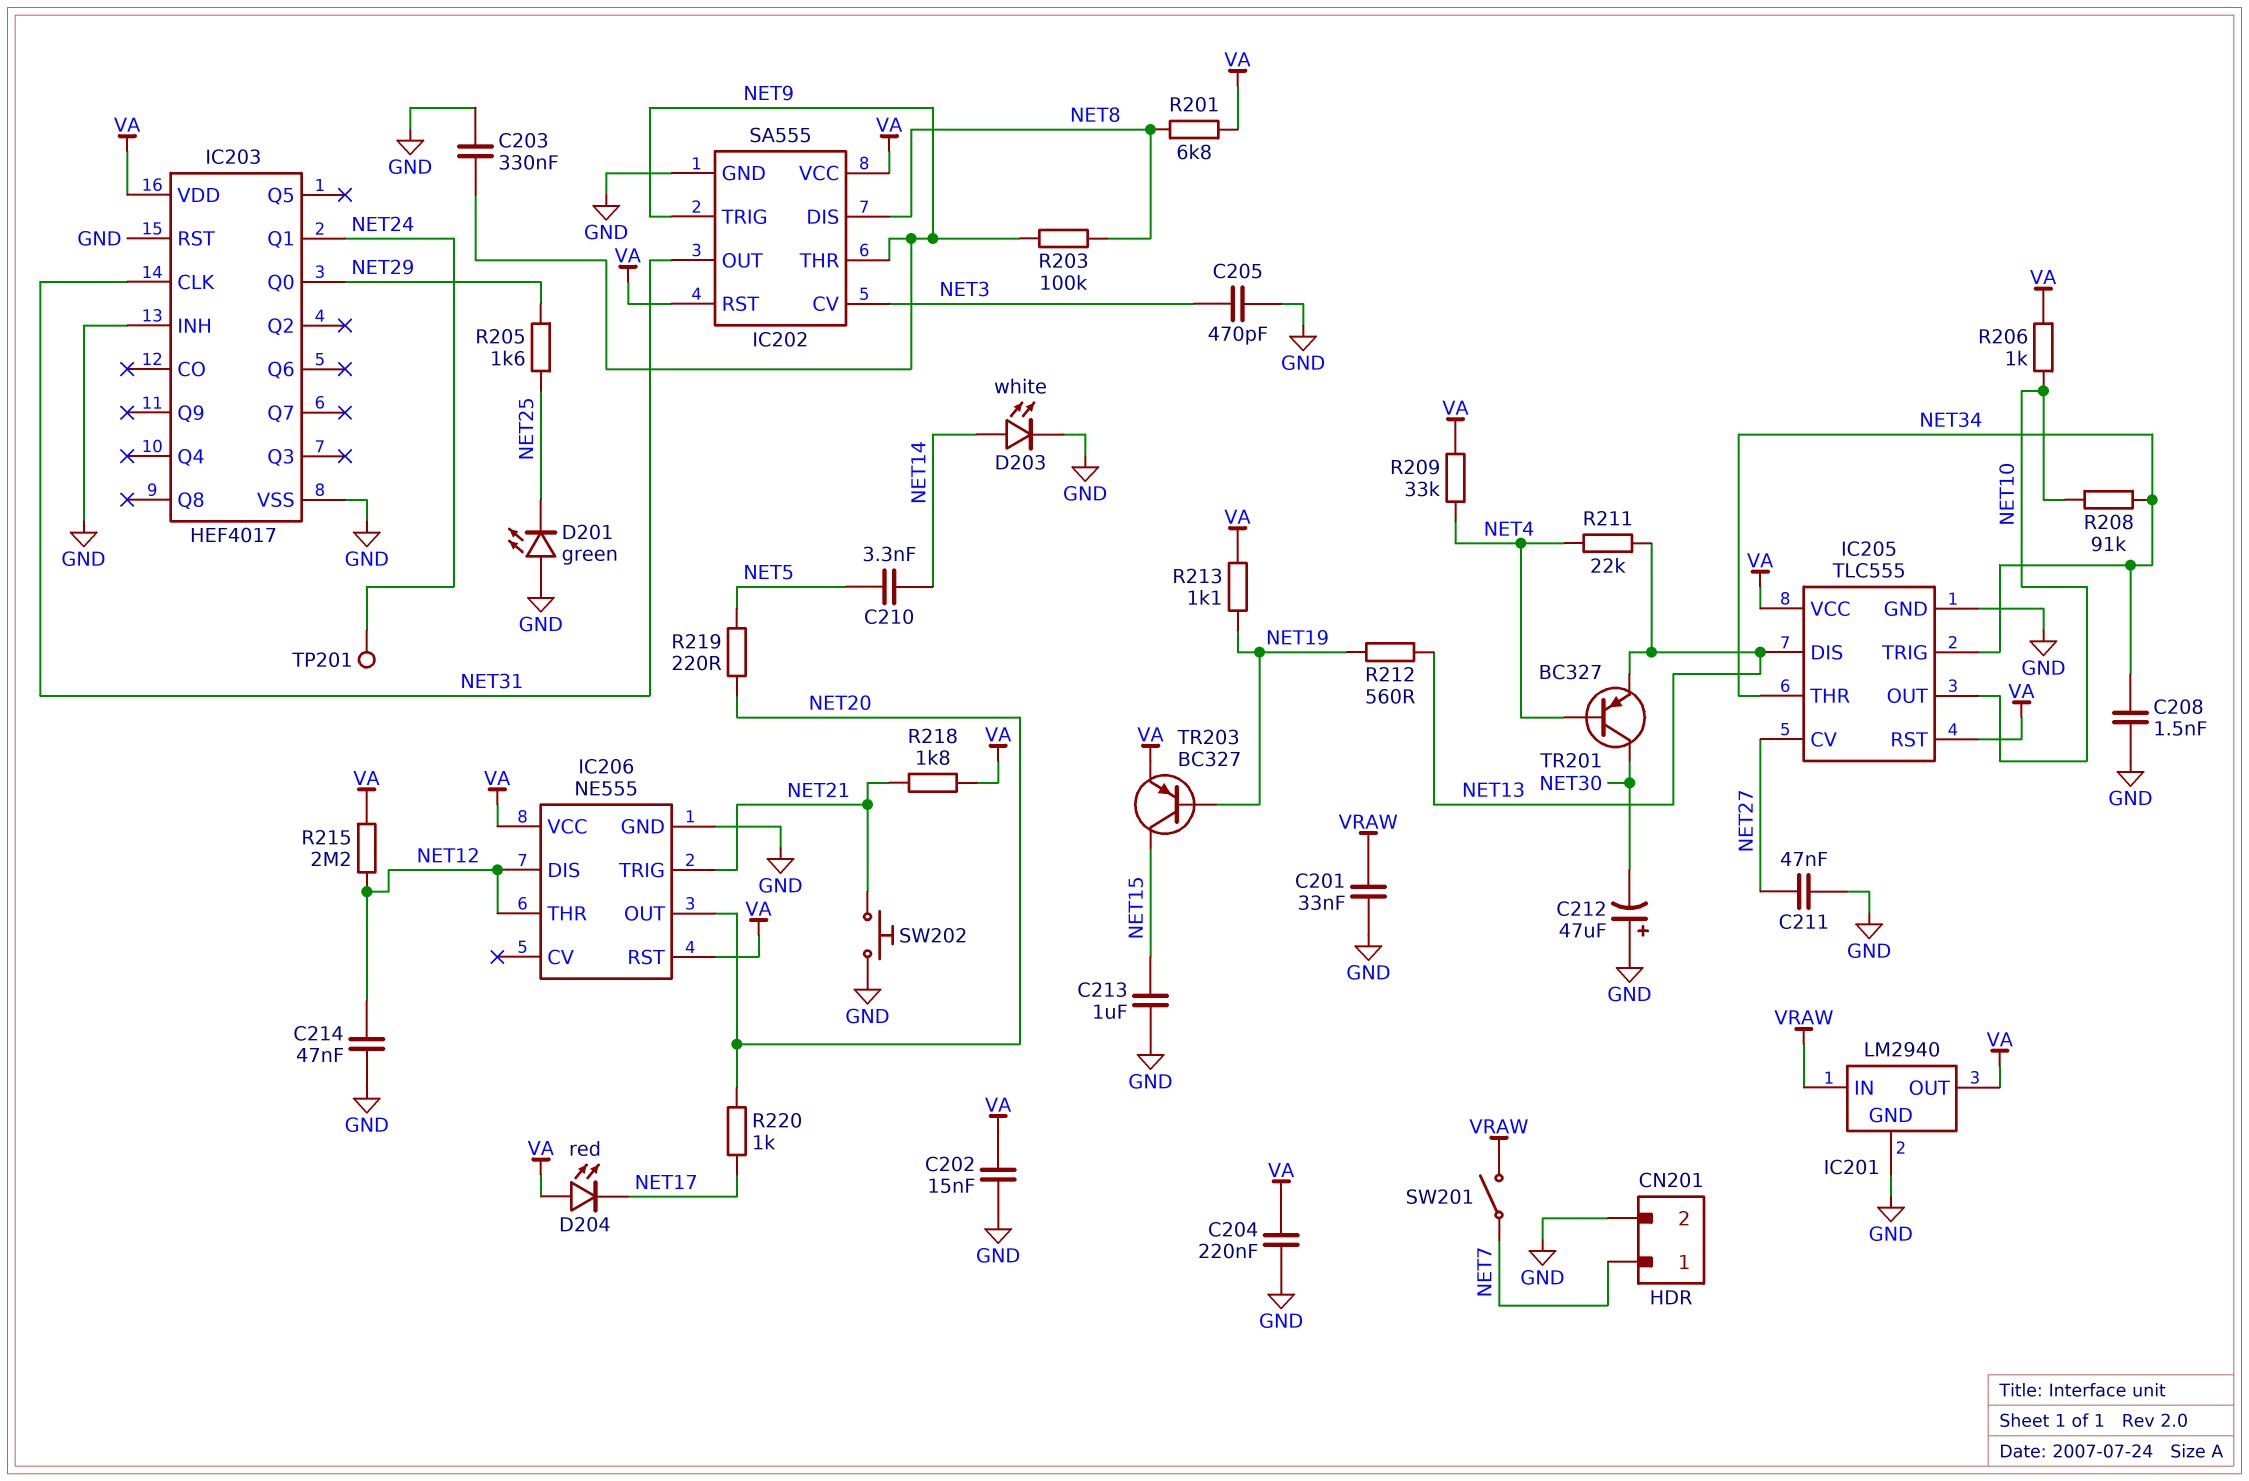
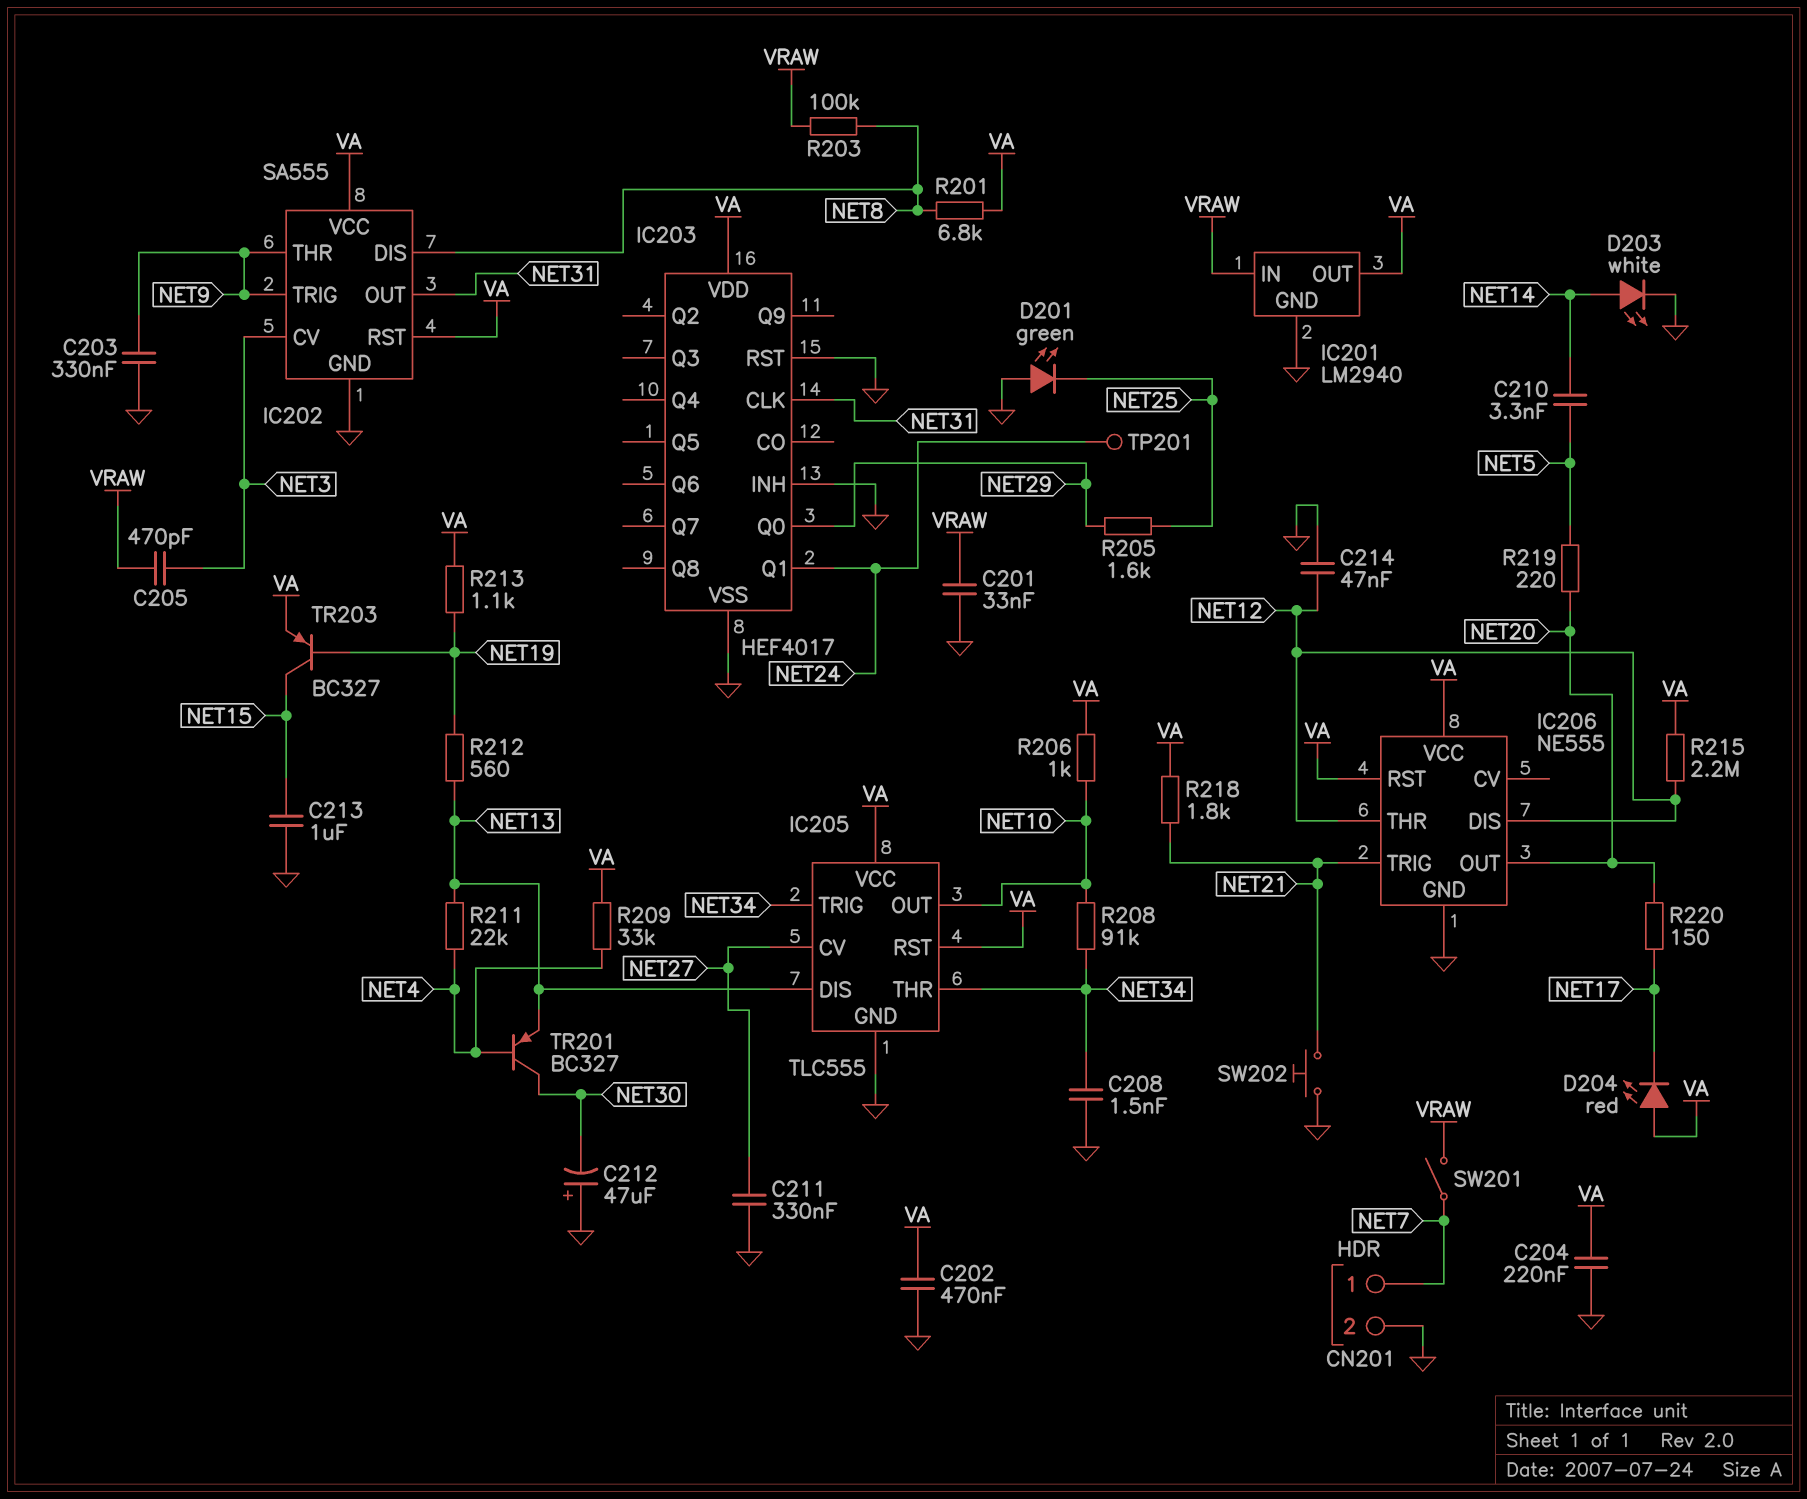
C202: 15nF (GND, VA) -> 470nF (GND, VA)
C205: 470pF (GND, NET3) -> 470pF (NET3, VRAW)
C211: 47nF (GND, NET27) -> 330nF (GND, NET27)
R203: 100k (NET8, NET9) -> 100k (NET8, VRAW)
R220: 1k (NET17, NET20) -> 150 (NET17, NET20)

